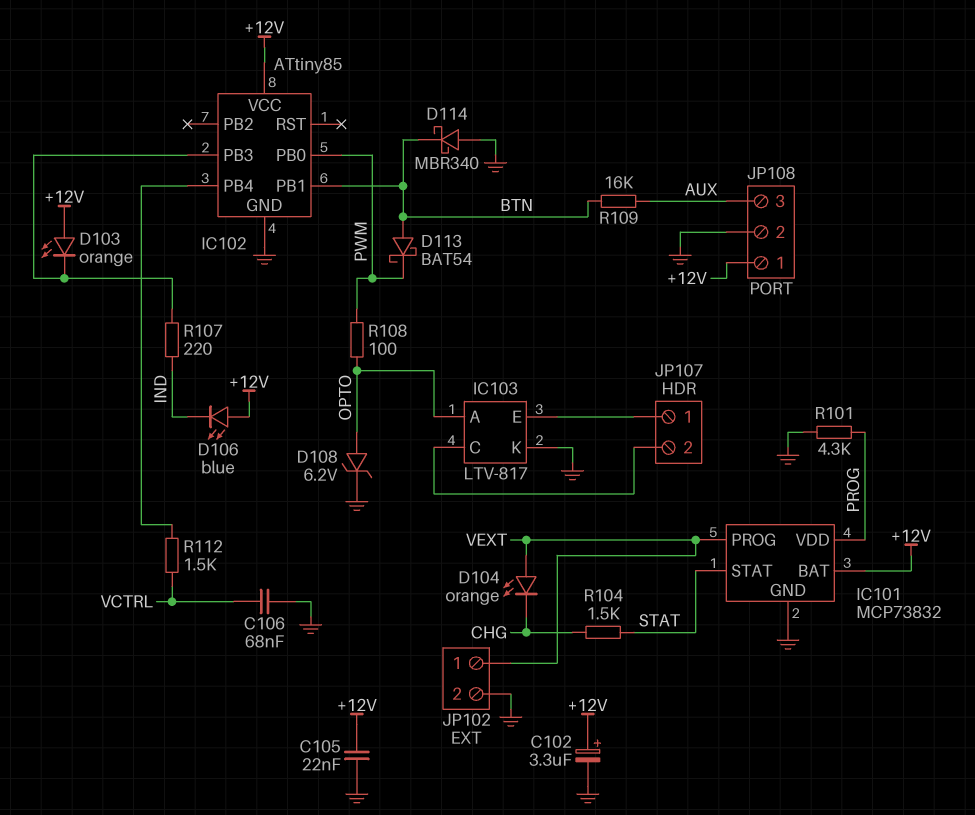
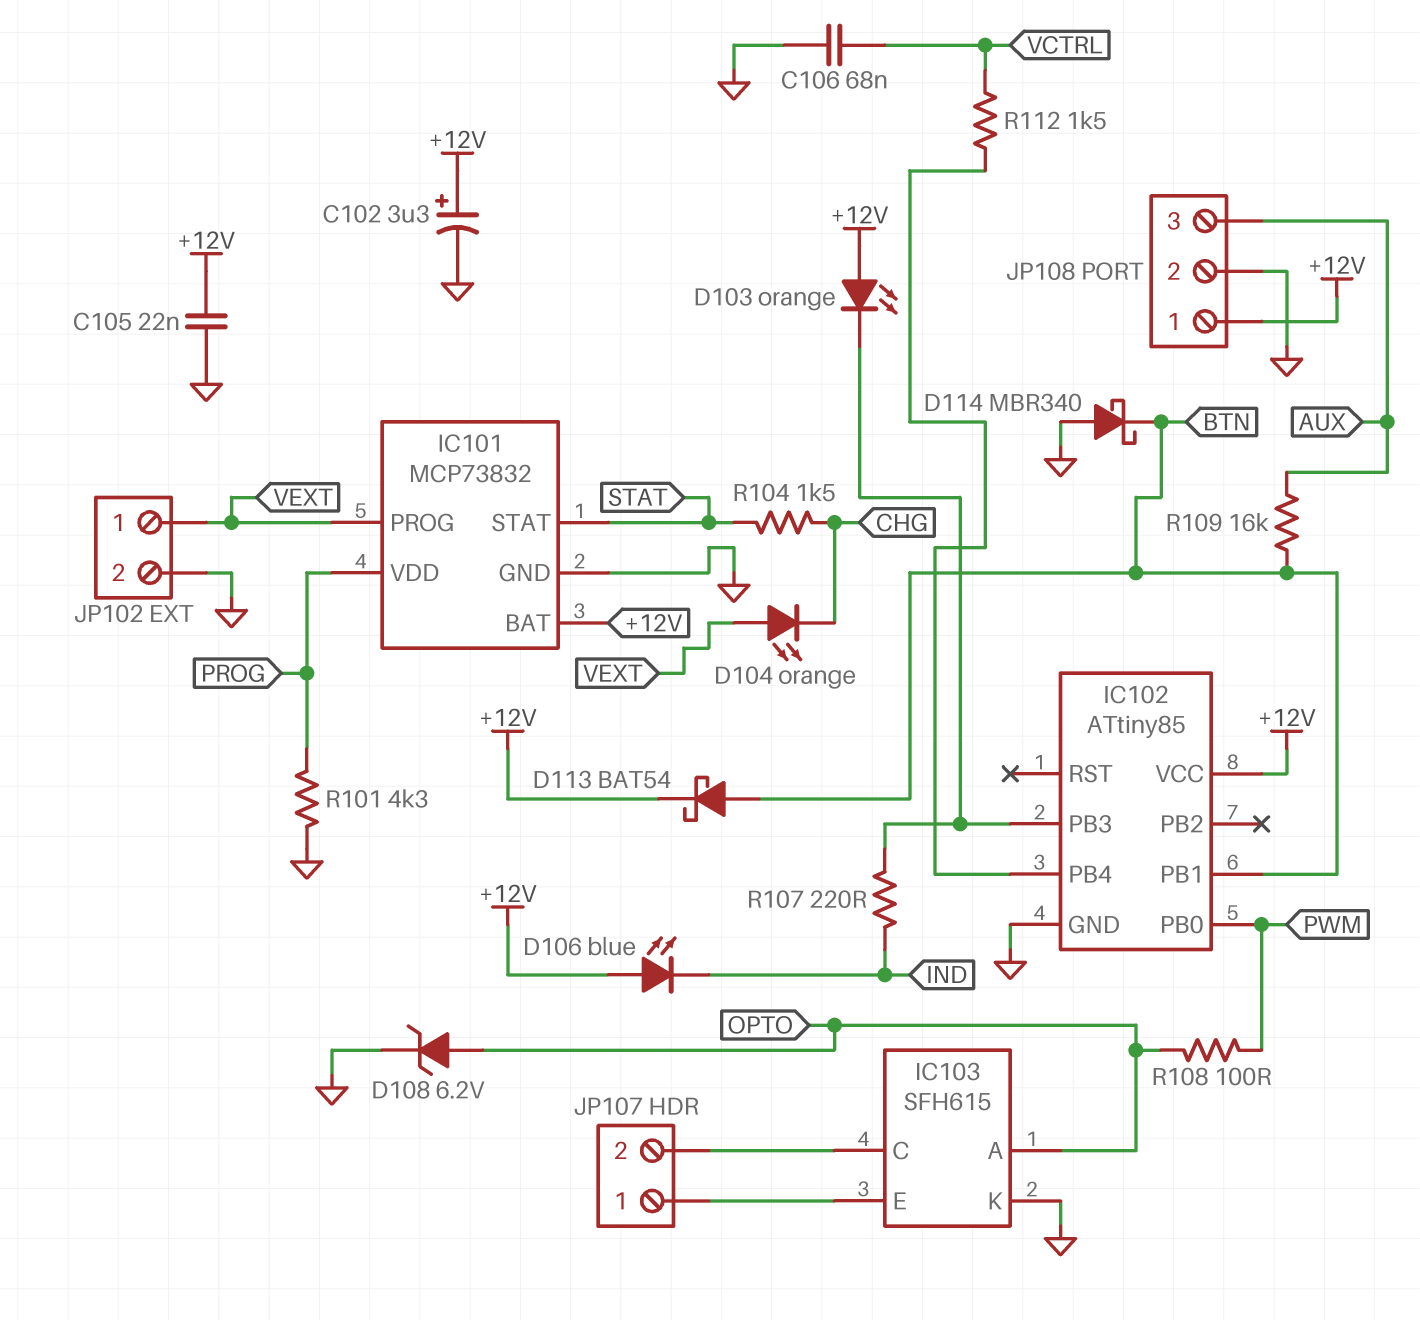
D113: schottky BAT54 (A BTN, K PWM) -> schottky BAT54 (A BTN, K +12V)
IC103: LTV-817 -> SFH615

